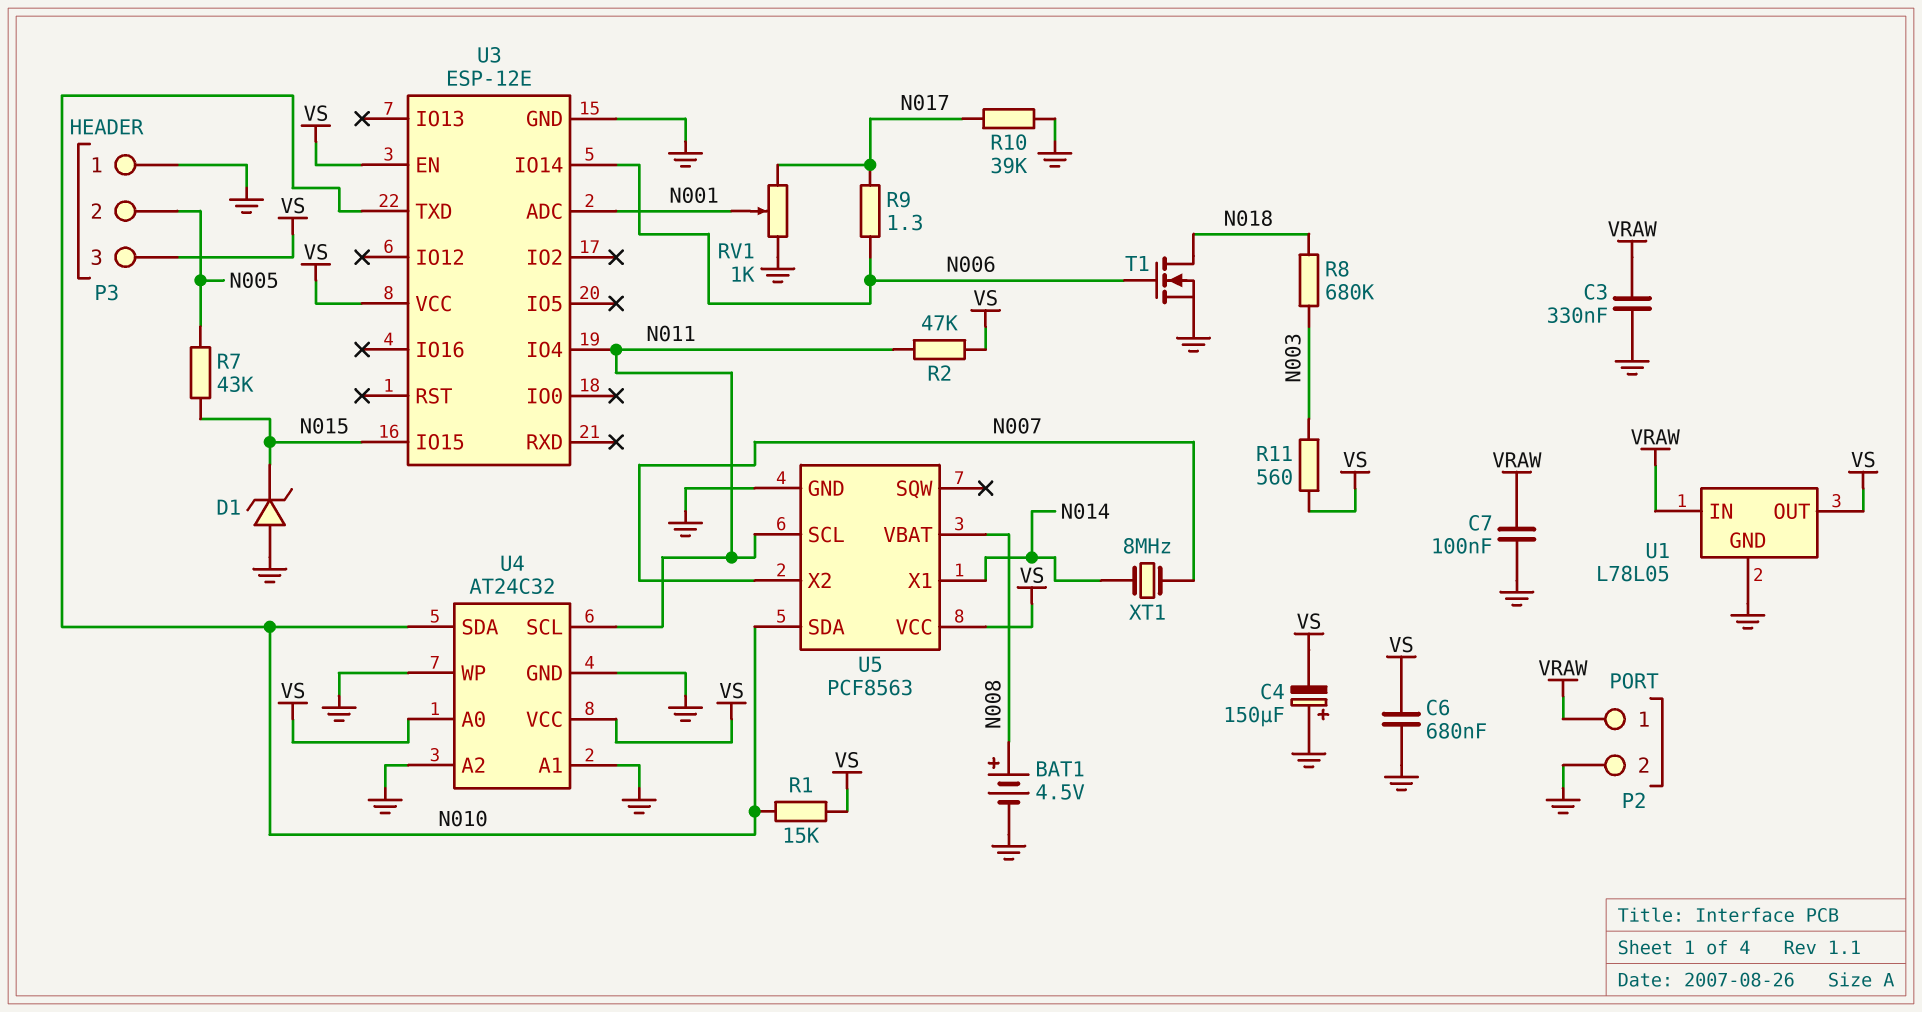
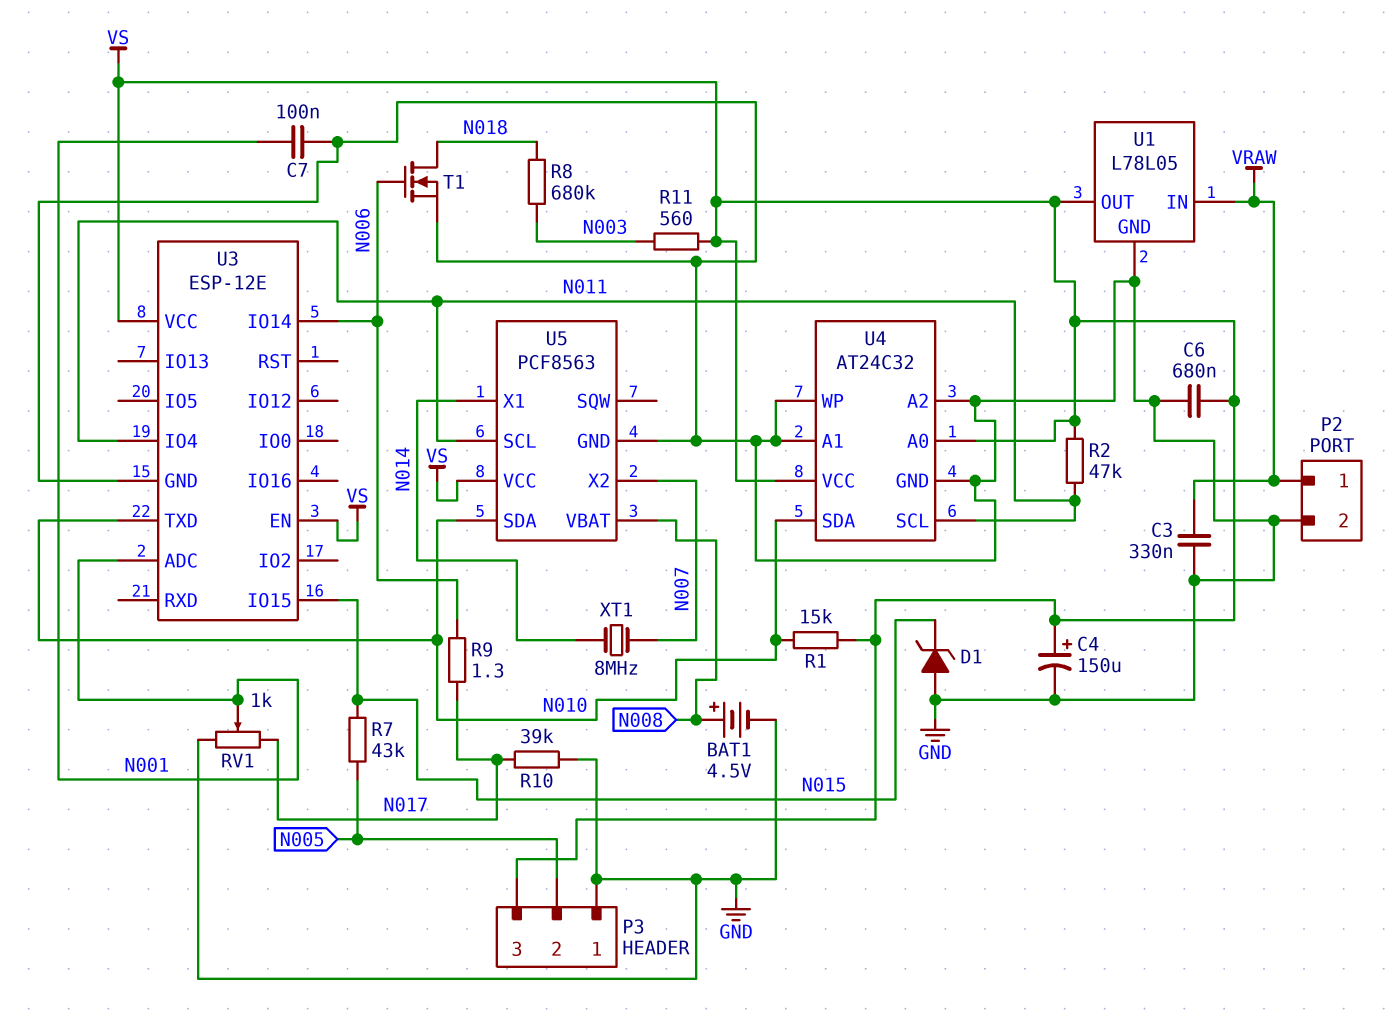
C4: 150uF (plus GND, minus VS) -> 150uF (plus VS, minus GND)
C7: 100nF (GND, VRAW) -> 100nF (GND, N001)

